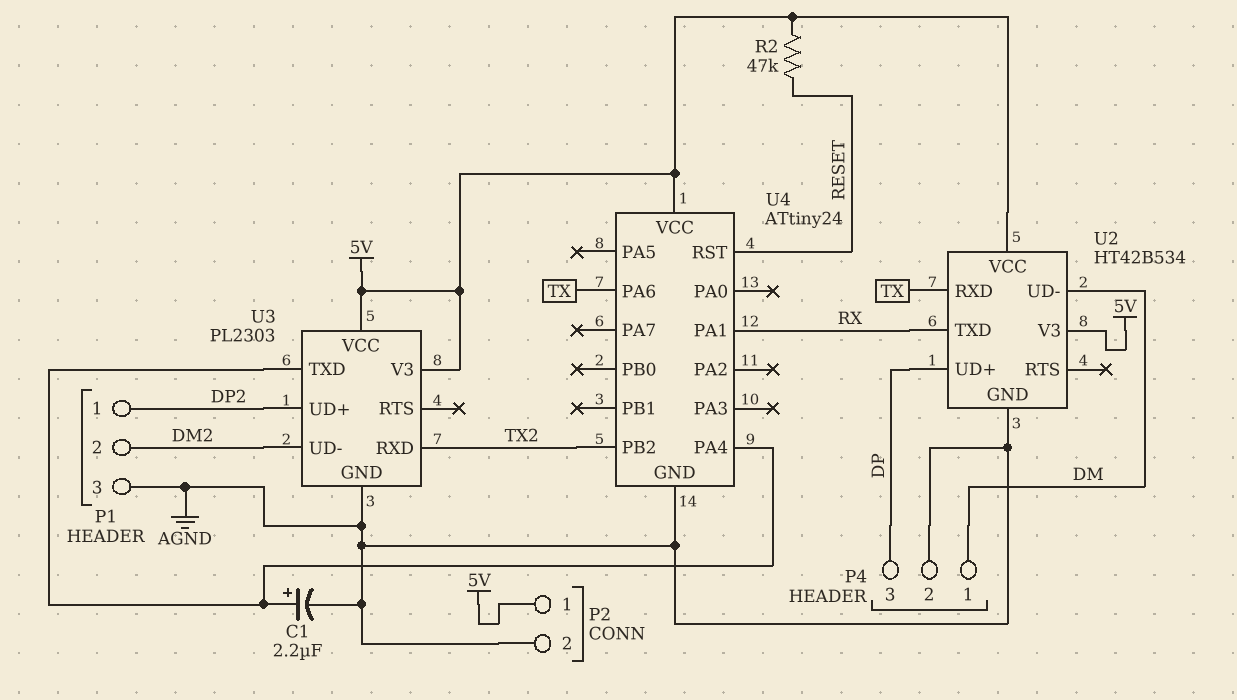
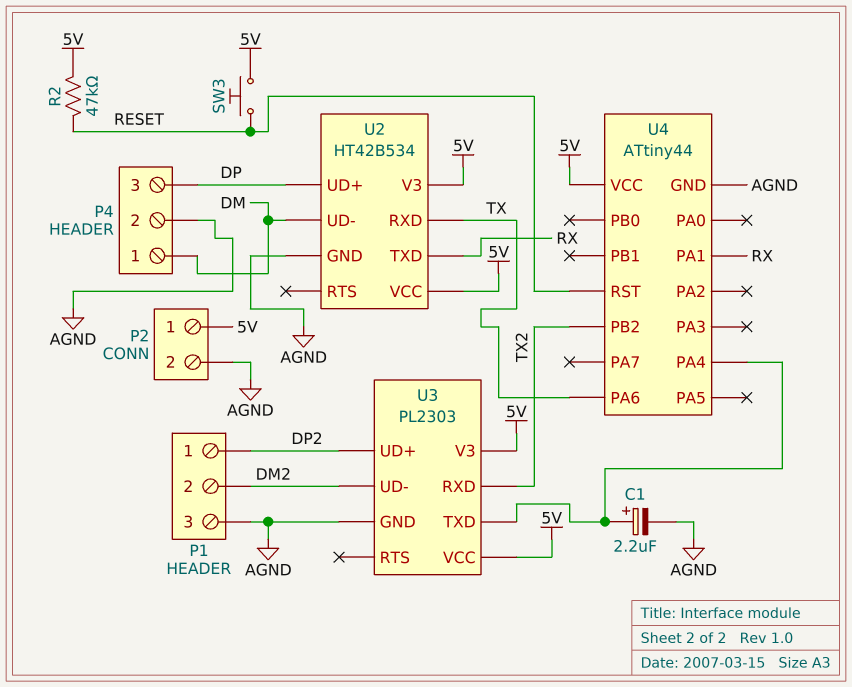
SW3: none -> button (5V, RESET)
U4: ATtiny24 -> ATtiny44

